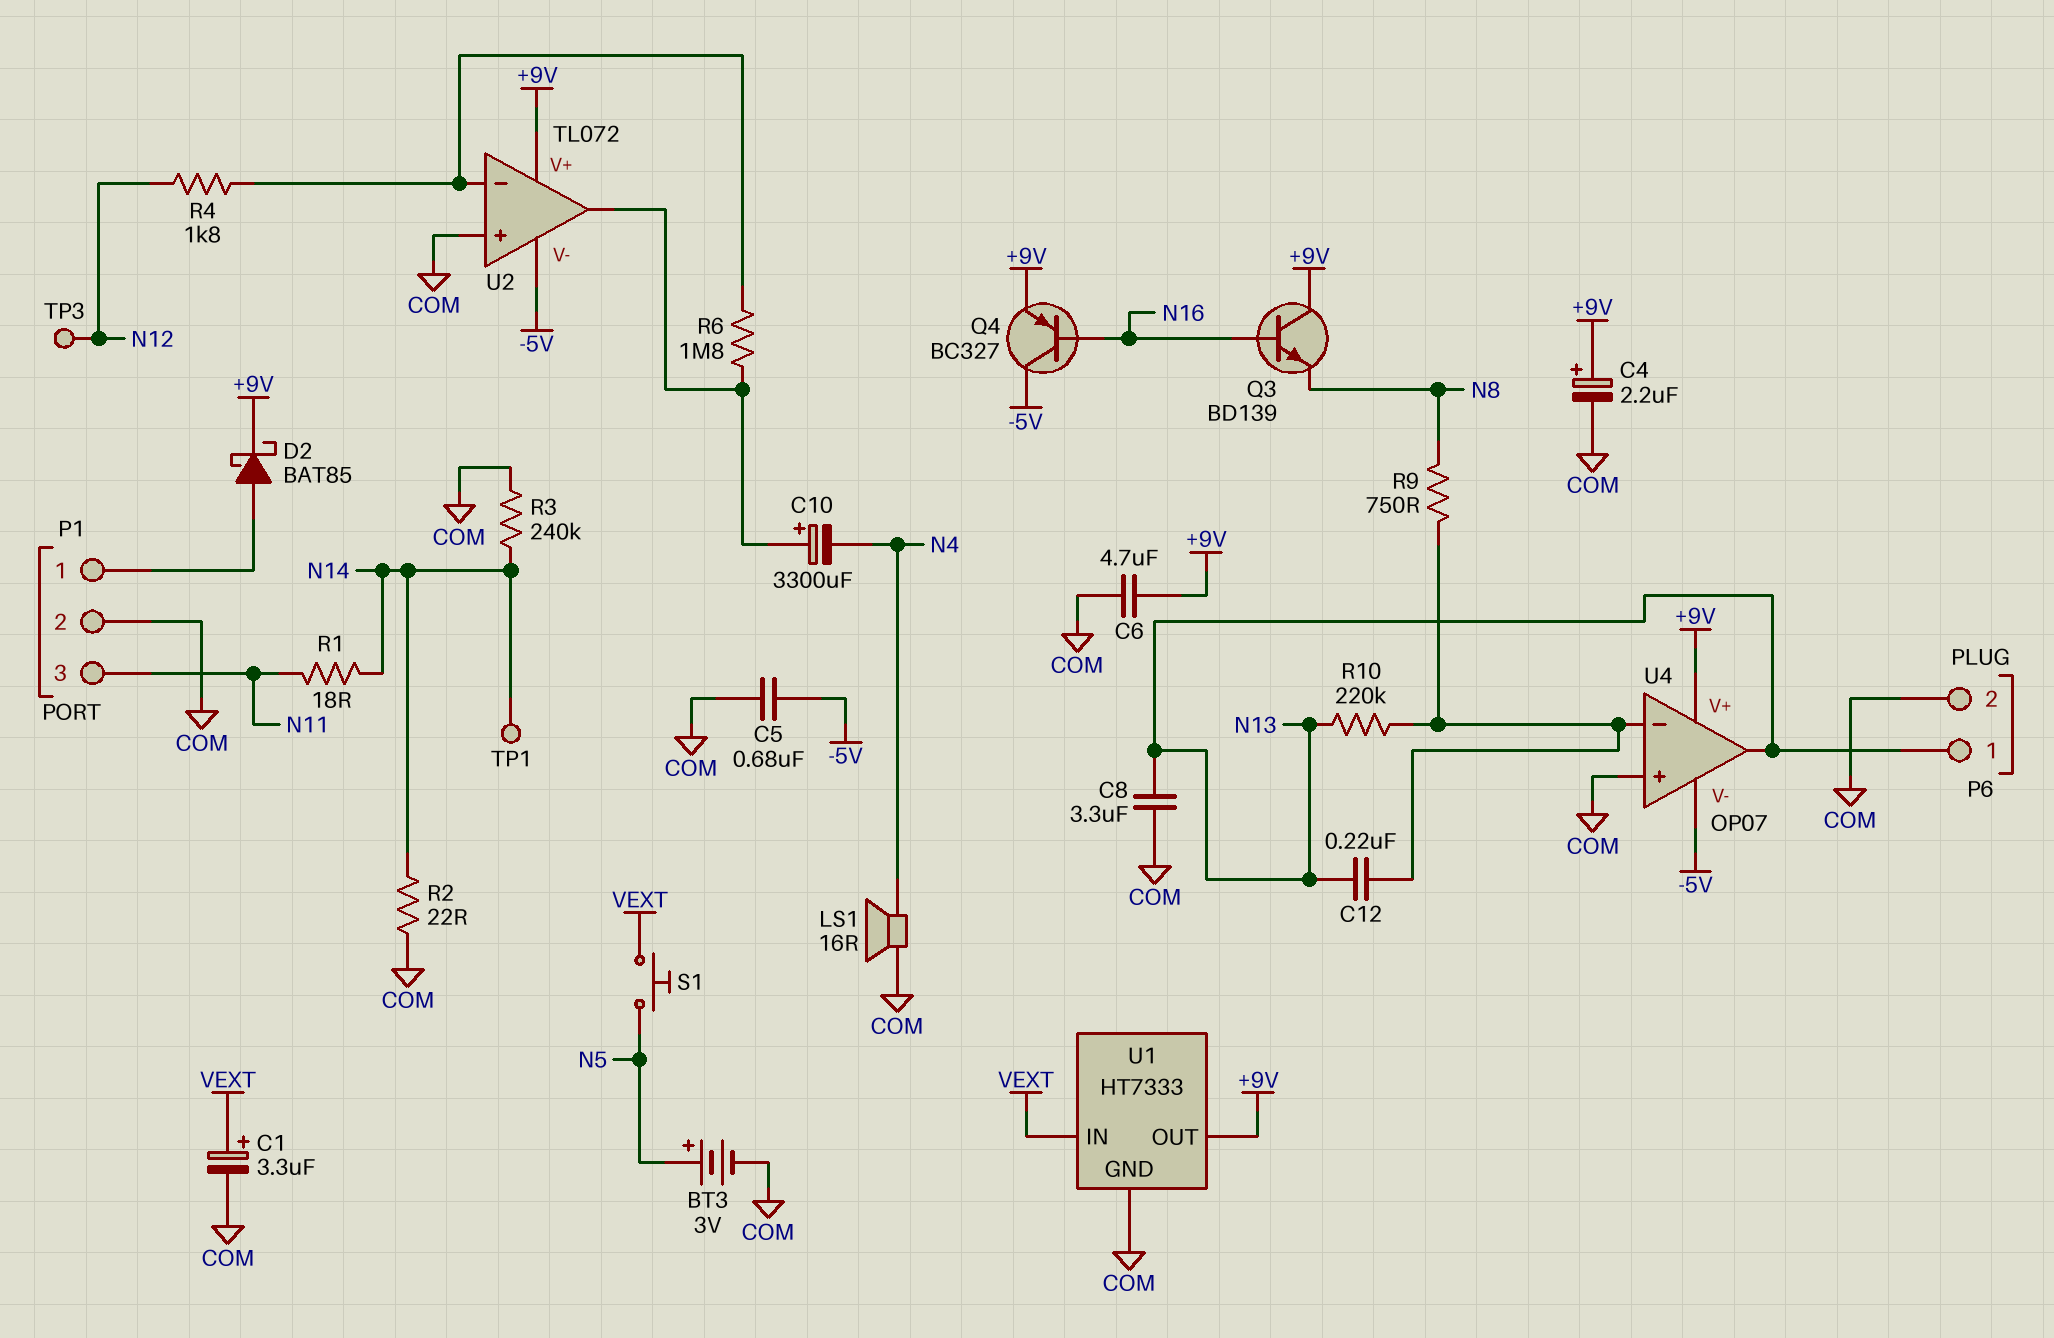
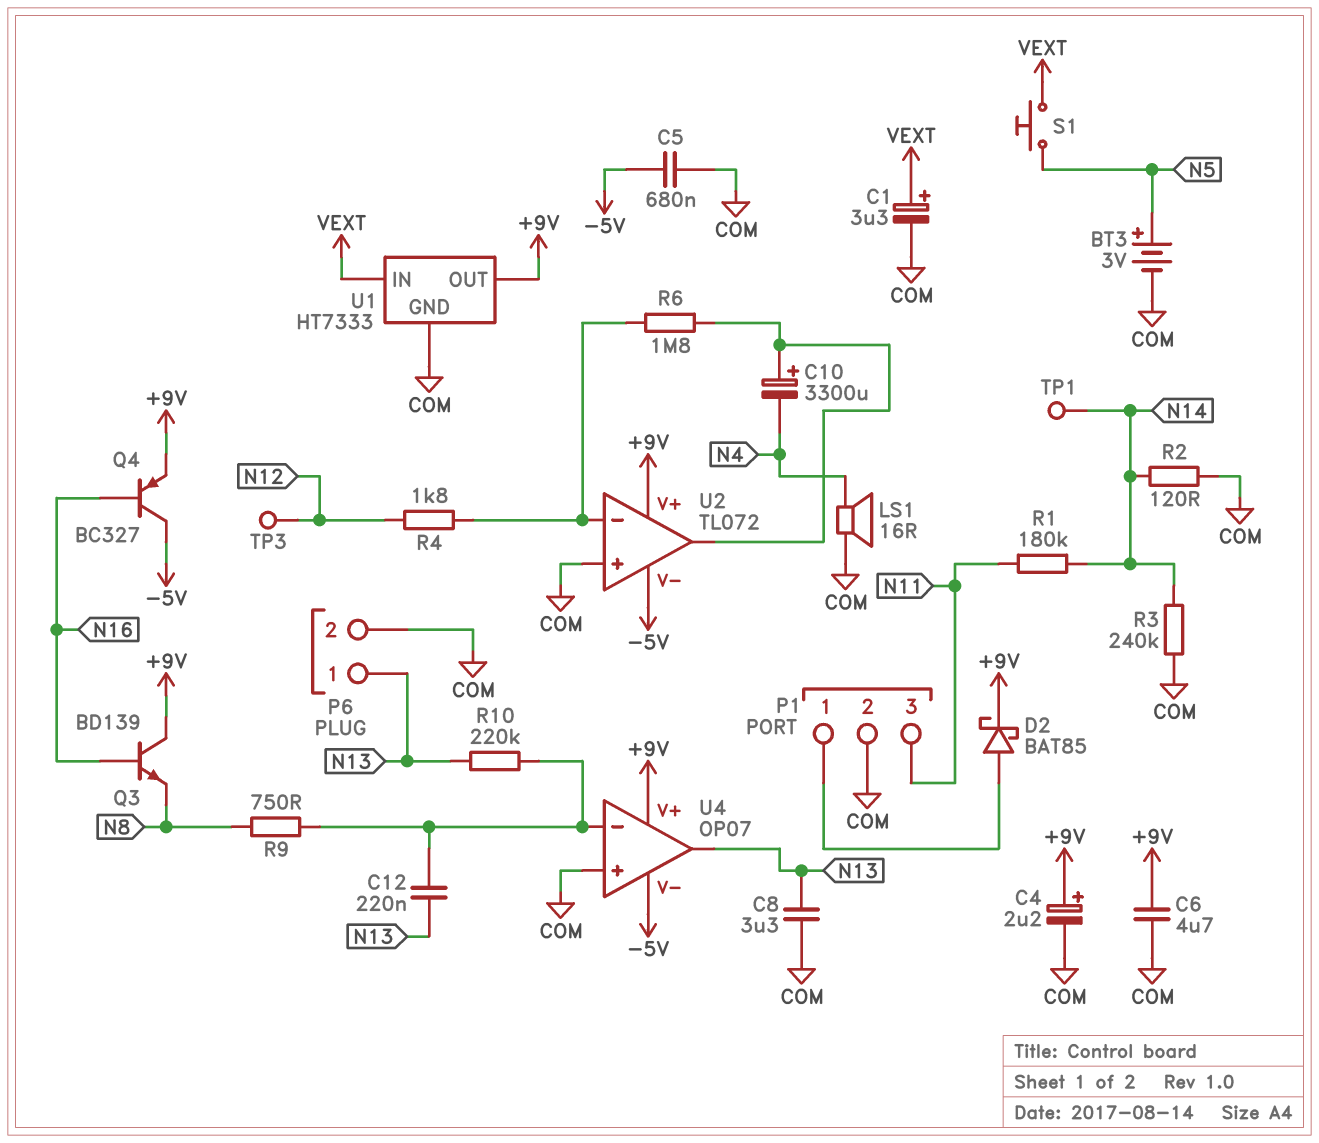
R1: 18 (N11, N14) -> 180k (N11, N14)
R2: 22 (COM, N14) -> 120 (COM, N14)

